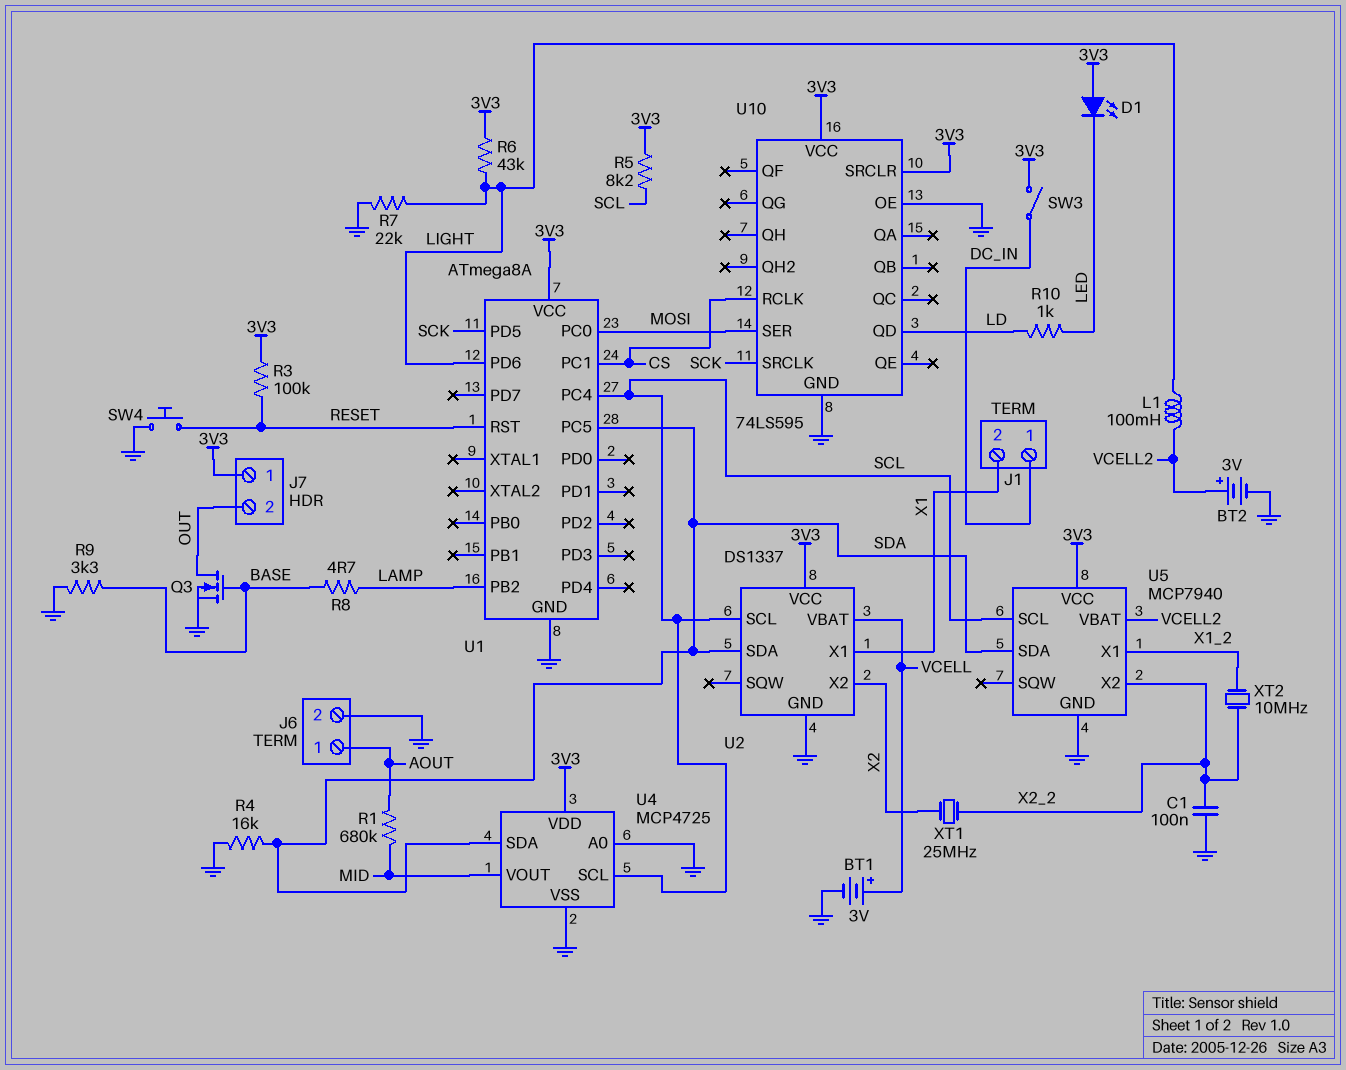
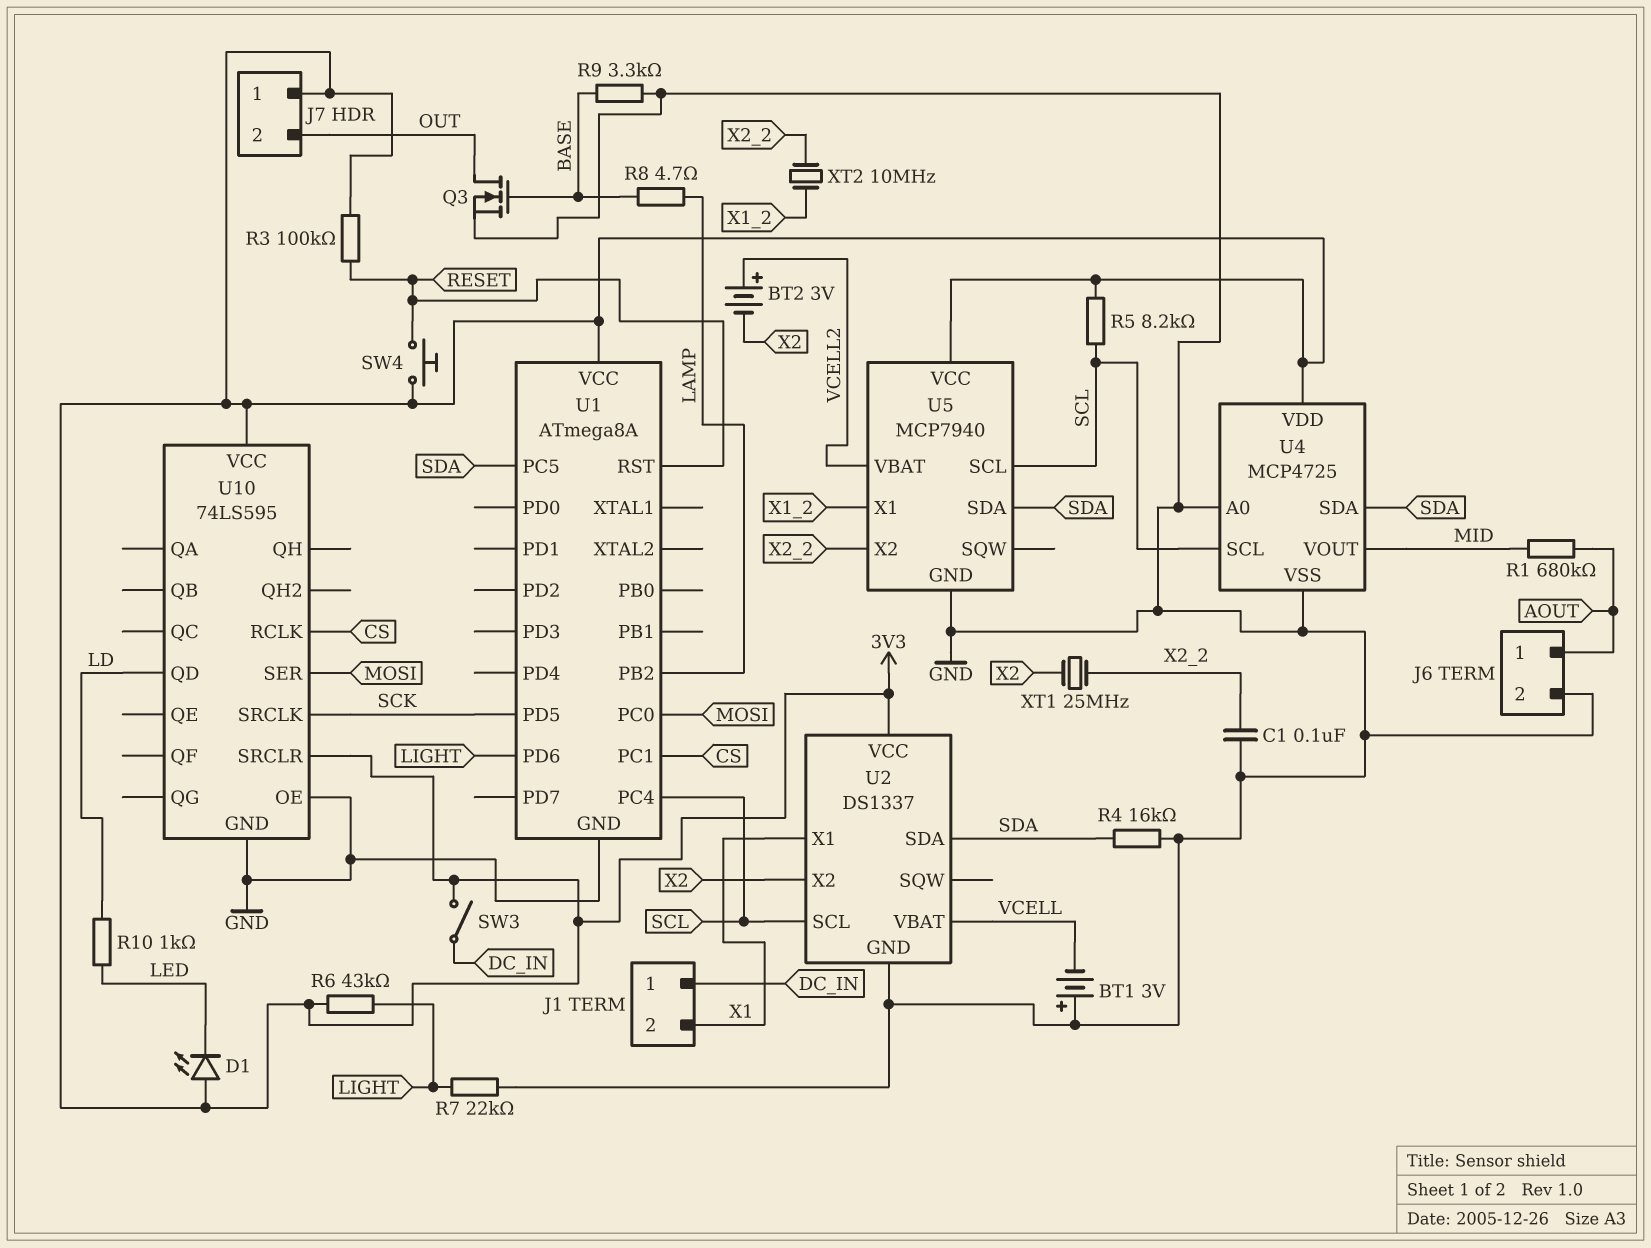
BT1: 3V (plus VCELL, minus GND) -> 3V (plus GND, minus VCELL)
BT2: 3V (plus VCELL2, minus GND) -> 3V (plus VCELL2, minus X2)
L1: 100mH (LIGHT, VCELL2) -> none
SW4: button (GND, RESET) -> button (3V3, RESET)

